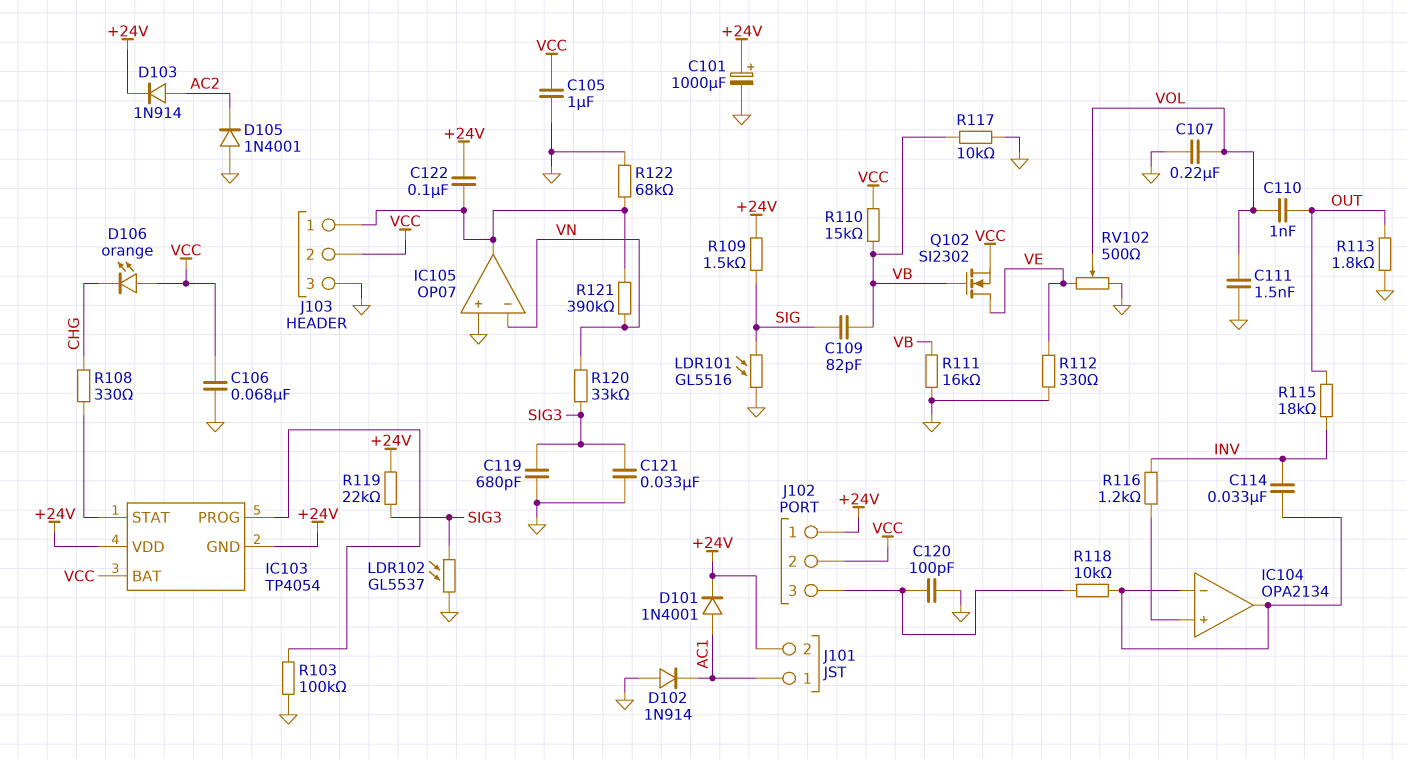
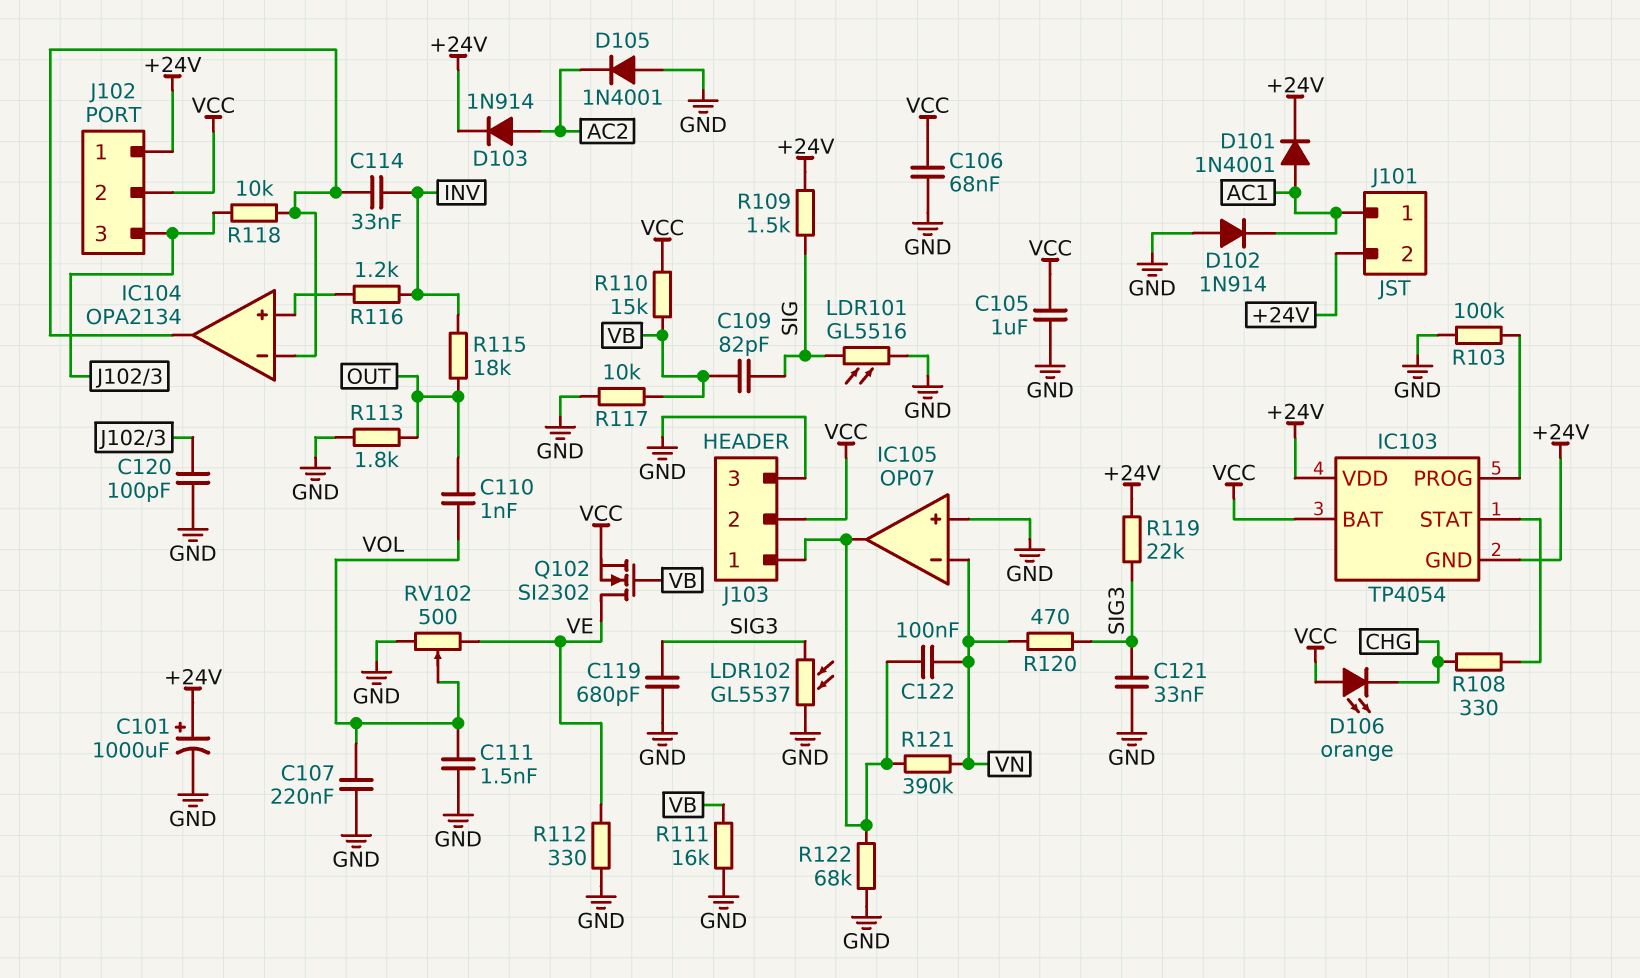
C122: 100nF (+24V, IC105/out) -> 100nF (IC105/out, VN)
R120: 33k (SIG3, VN) -> 470 (SIG3, VN)

